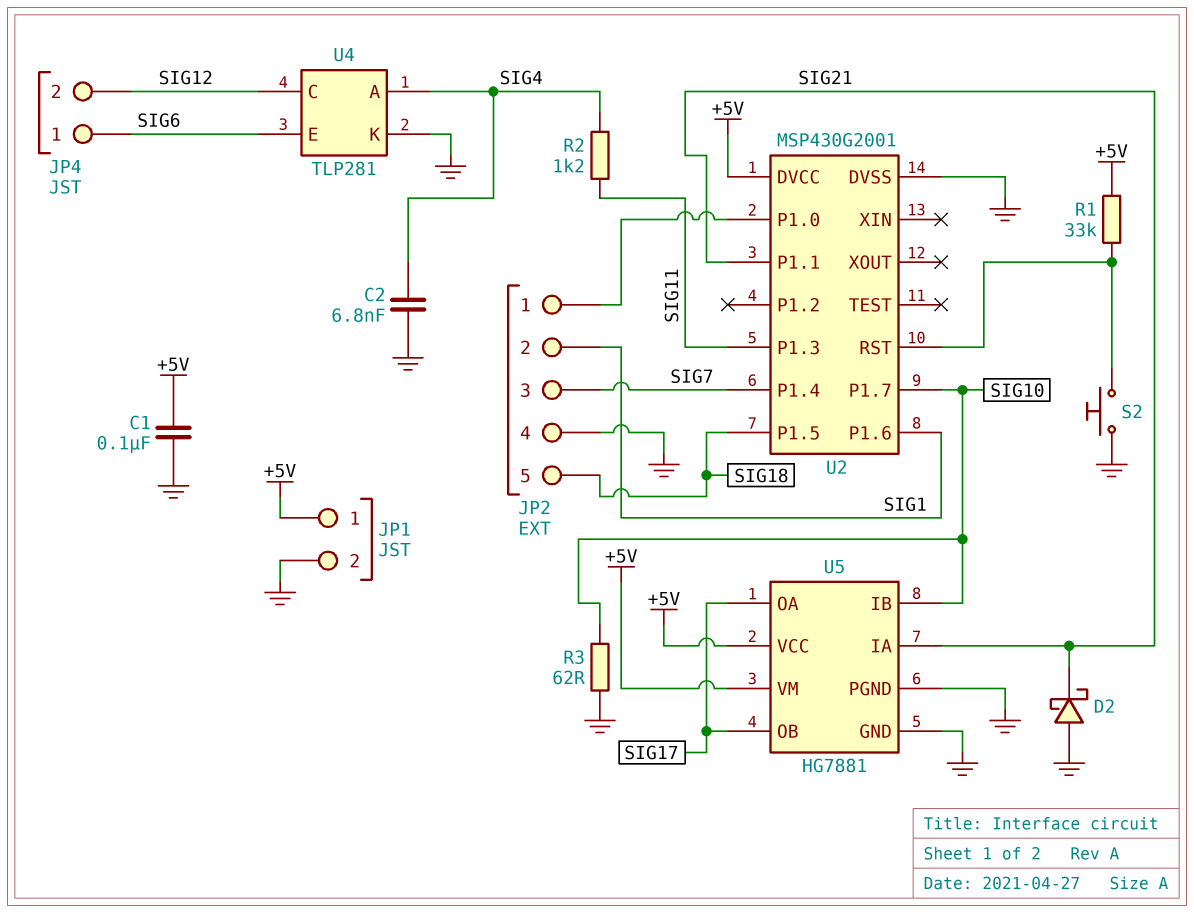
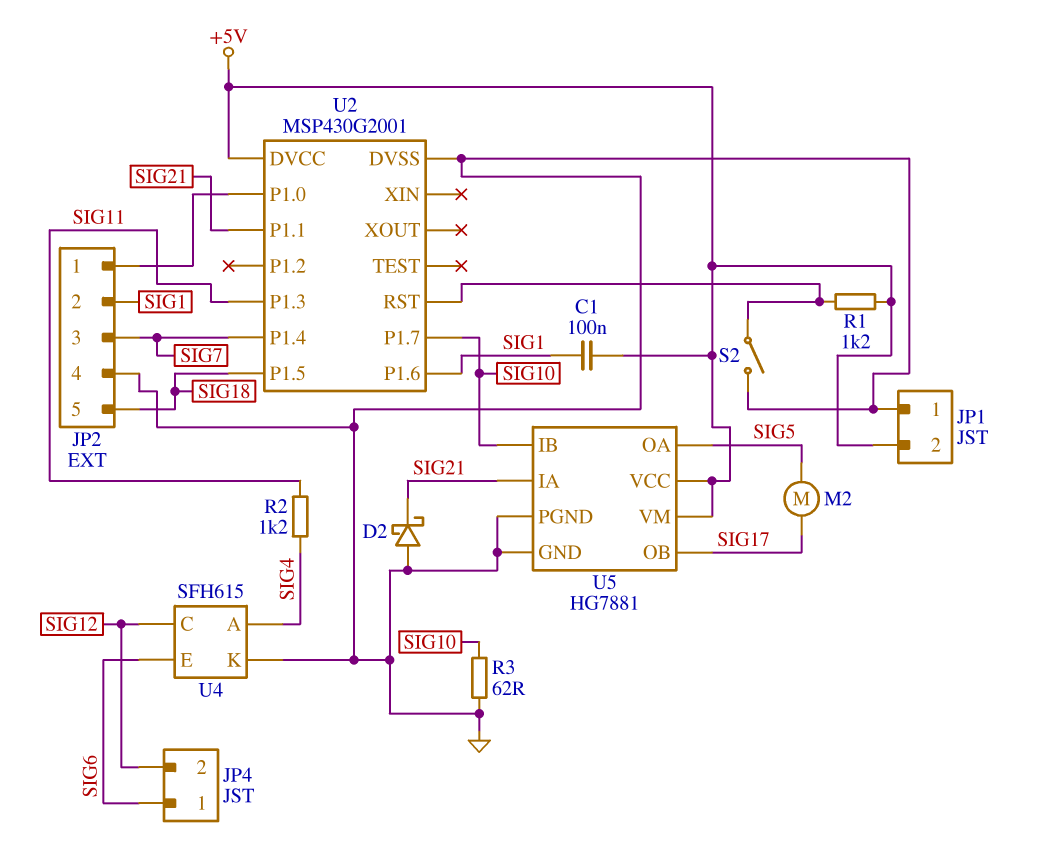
C1: 100nF (+5V, GND) -> 100nF (+5V, SIG1)
C2: 6.8nF (GND, SIG4) -> none
JP1 pin 1: +5V -> GND
JP1 pin 2: GND -> +5V
M2: none -> motor (SIG5, SIG17)
R1: 33k (+5V, U2/RST) -> 1.2k (+5V, U2/RST)
S2: button (GND, U2/RST) -> switch (GND, U2/RST)
U4: TLP281 -> SFH615
U5 pin OA: SIG17 -> SIG5

